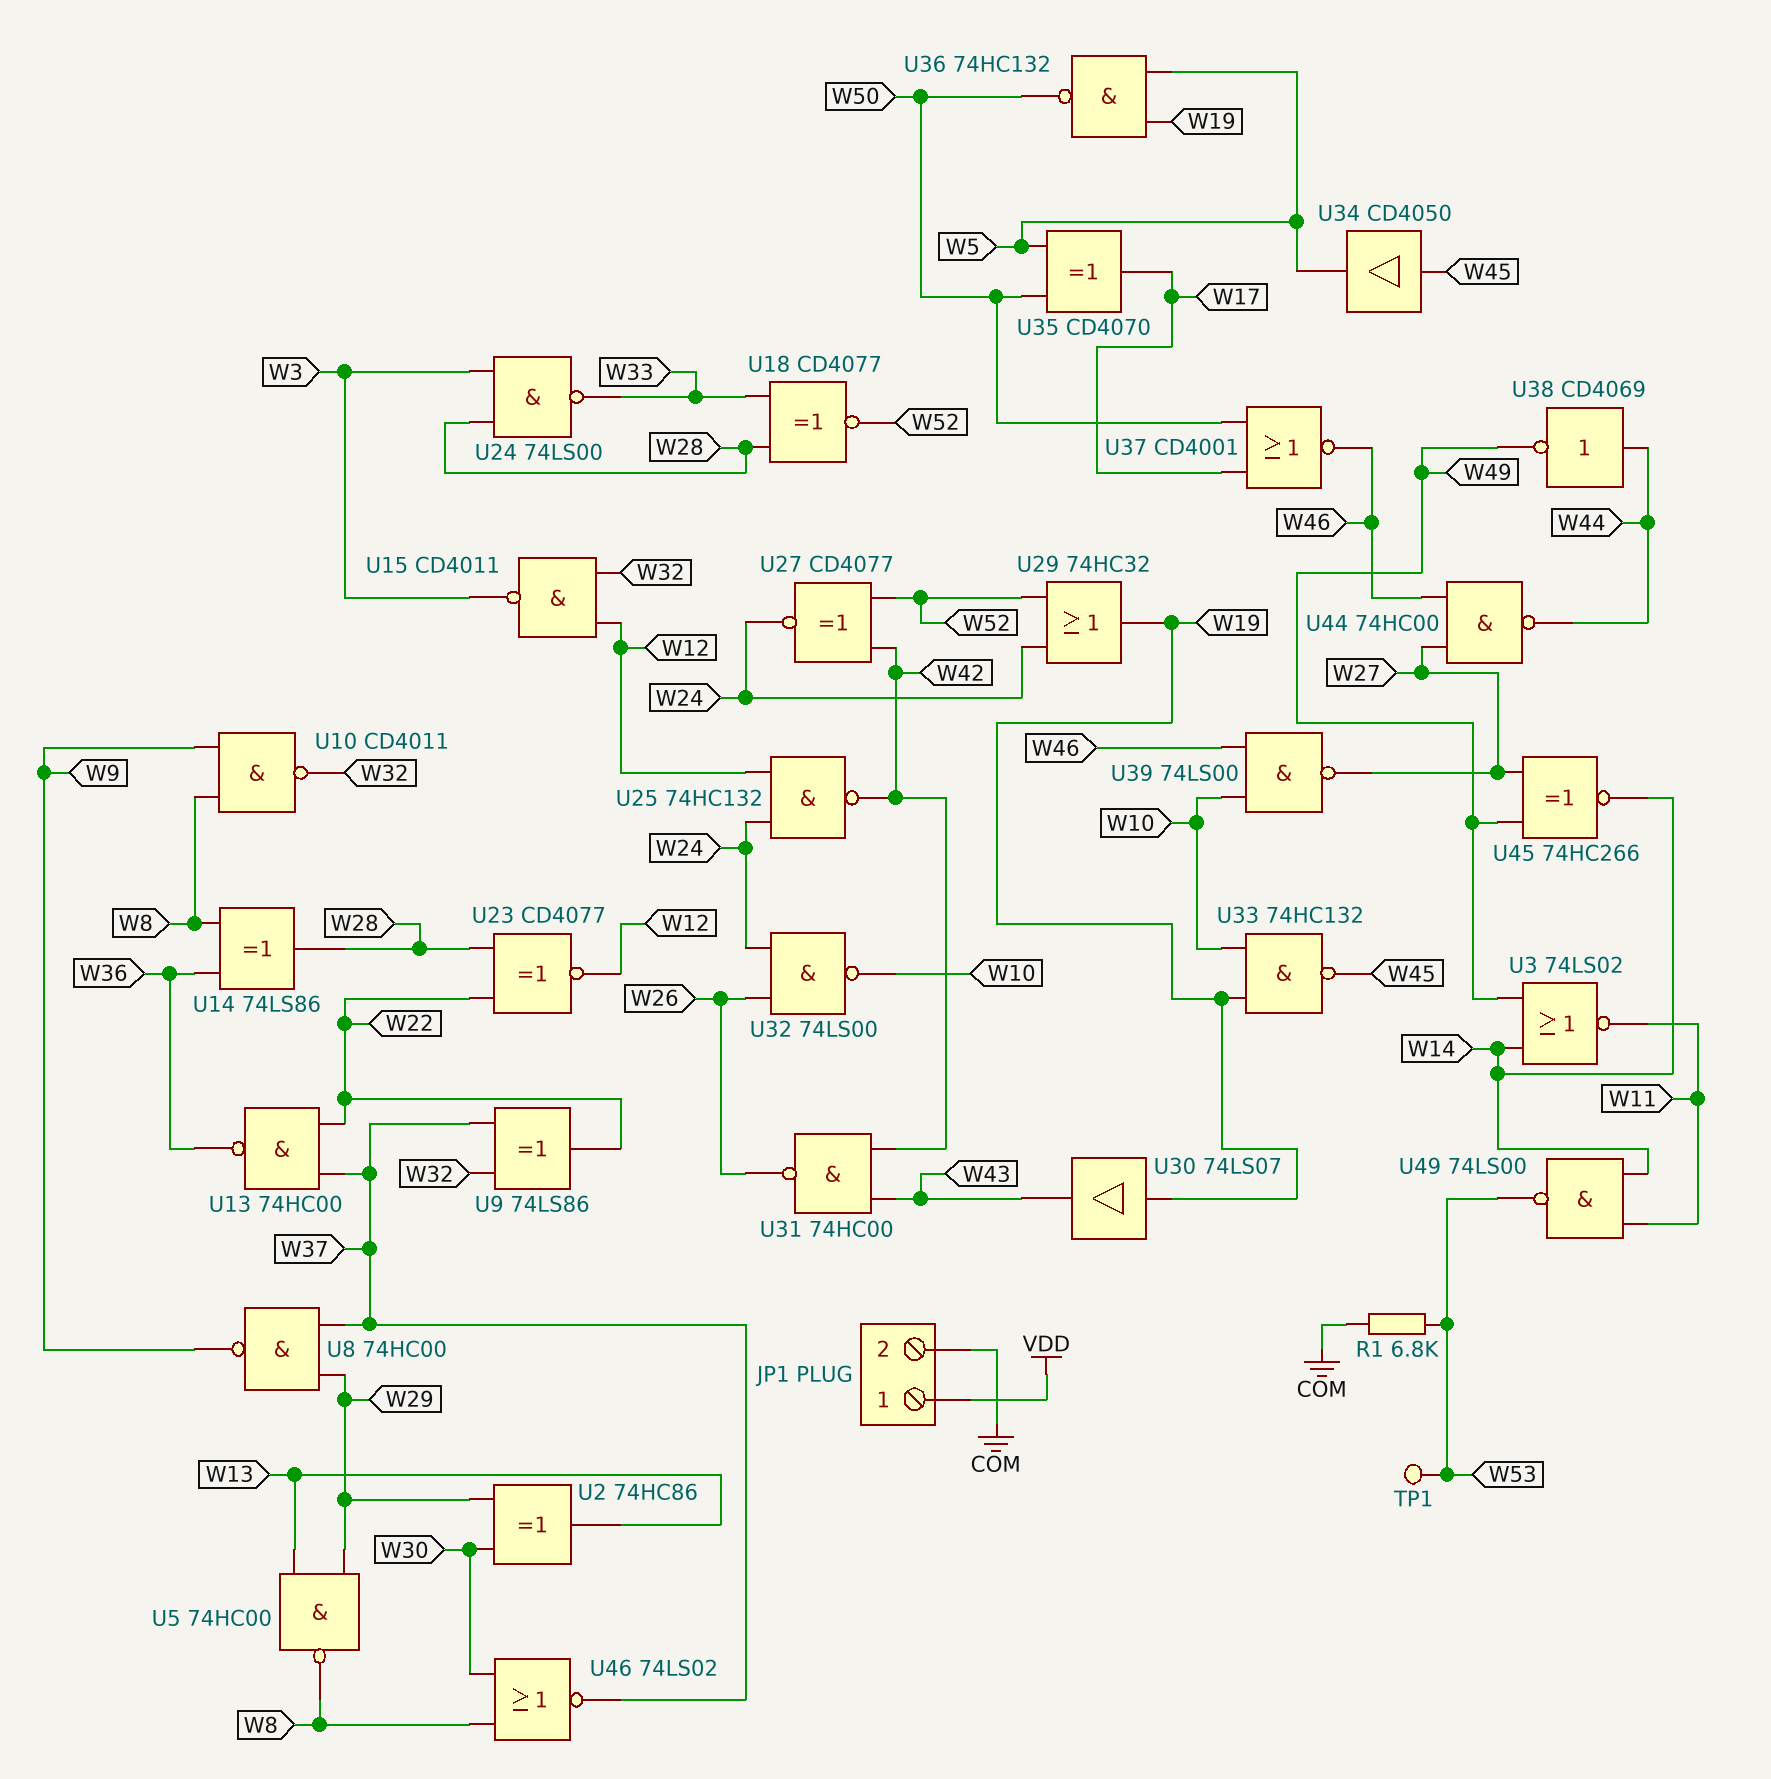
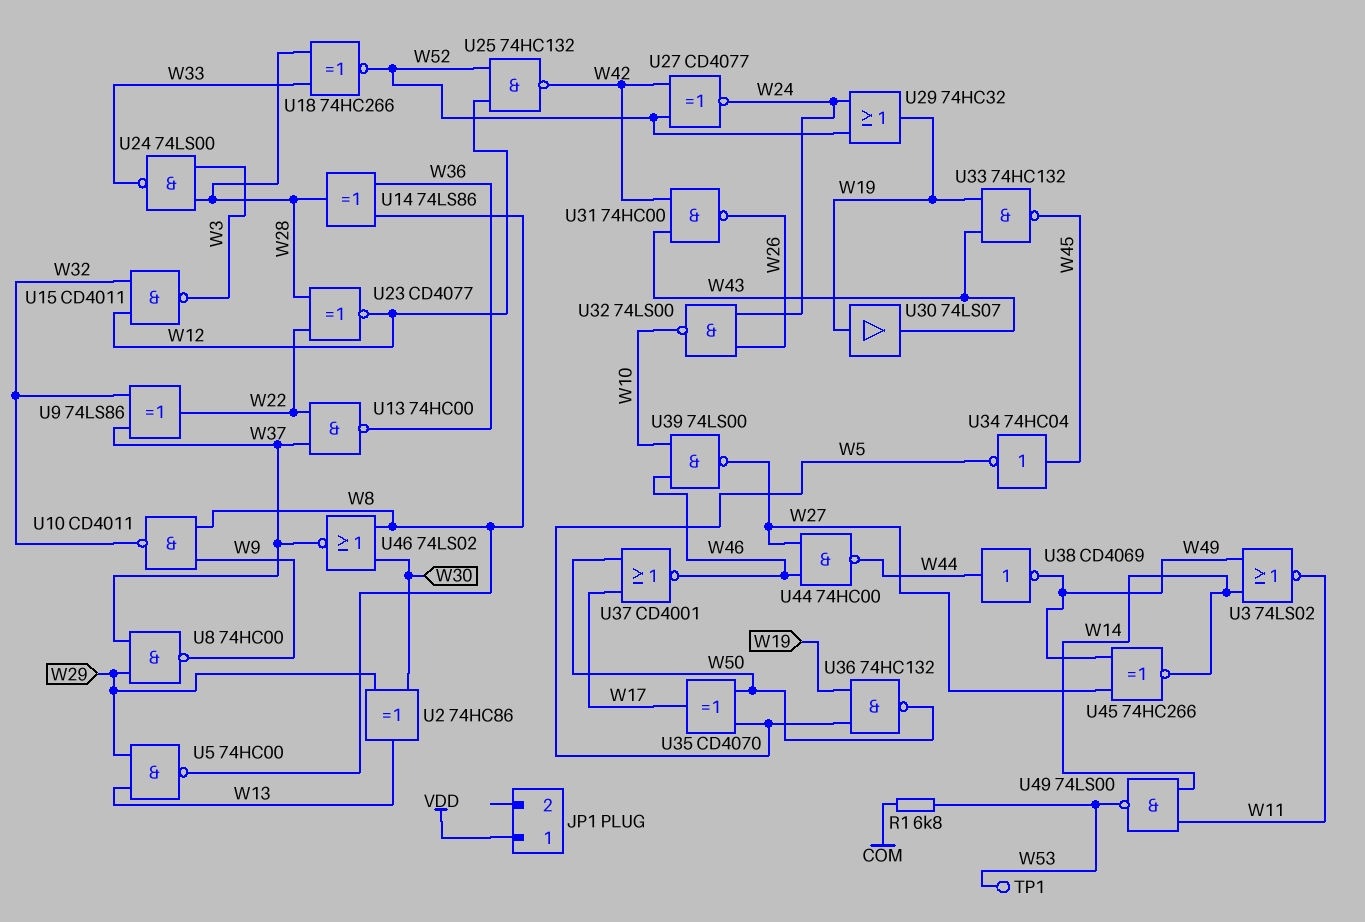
JP1 pin 2: COM -> none
U18: XNOR CD4077 (in W28, in W33, out W52) -> XNOR 74HC266 (in W28, in W33, out W52)
U25: NAND 74HC132 (in W12, in W24, out W42) -> NAND 74HC132 (in W12, in W52, out W42)
U33: NAND 74HC132 (in W10, in W19, out W45) -> NAND 74HC132 (in W19, in W43, out W45)
U34: buffer CD4050 (in W45, out W5) -> NOT 74HC04 (in W45, out W5)

